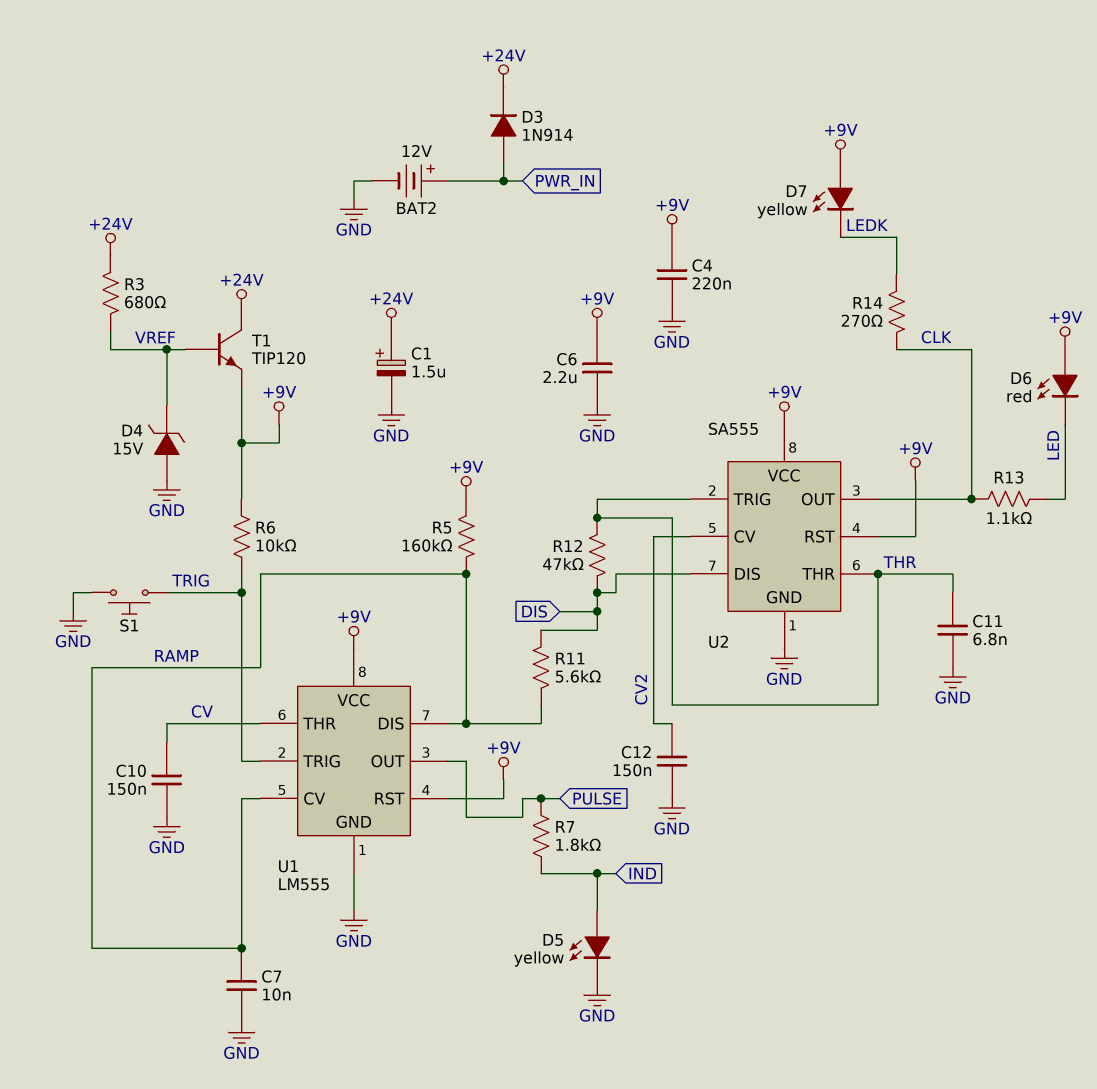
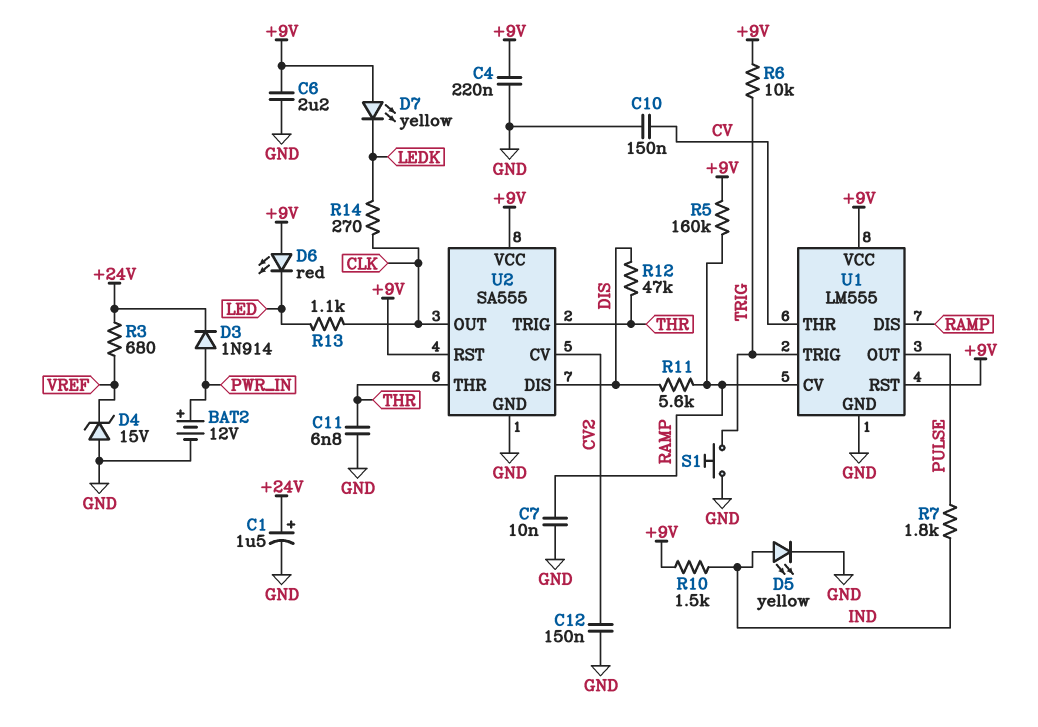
R10: none -> 1.5k (+9V, IND)
T1: NPN TIP120 (B VREF, C +24V, E +9V) -> none

